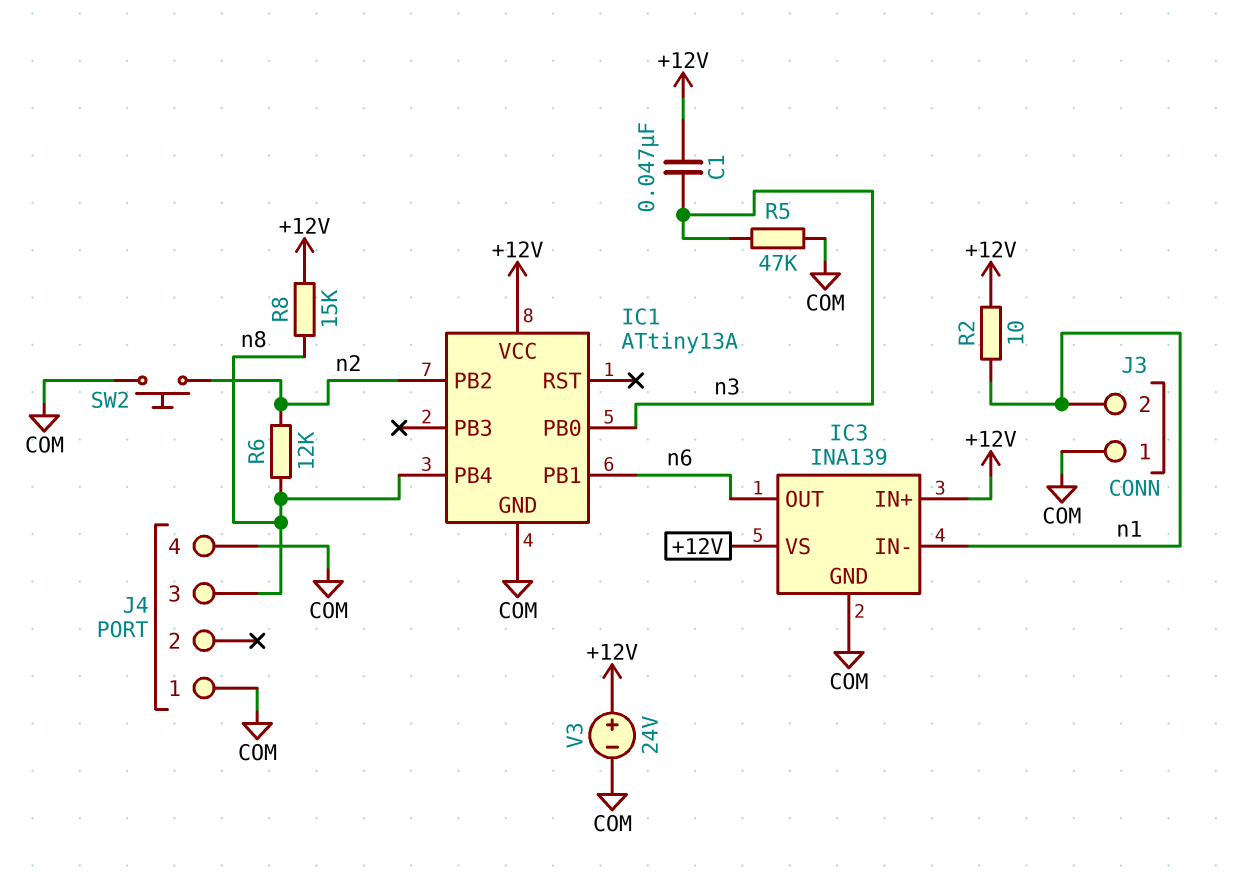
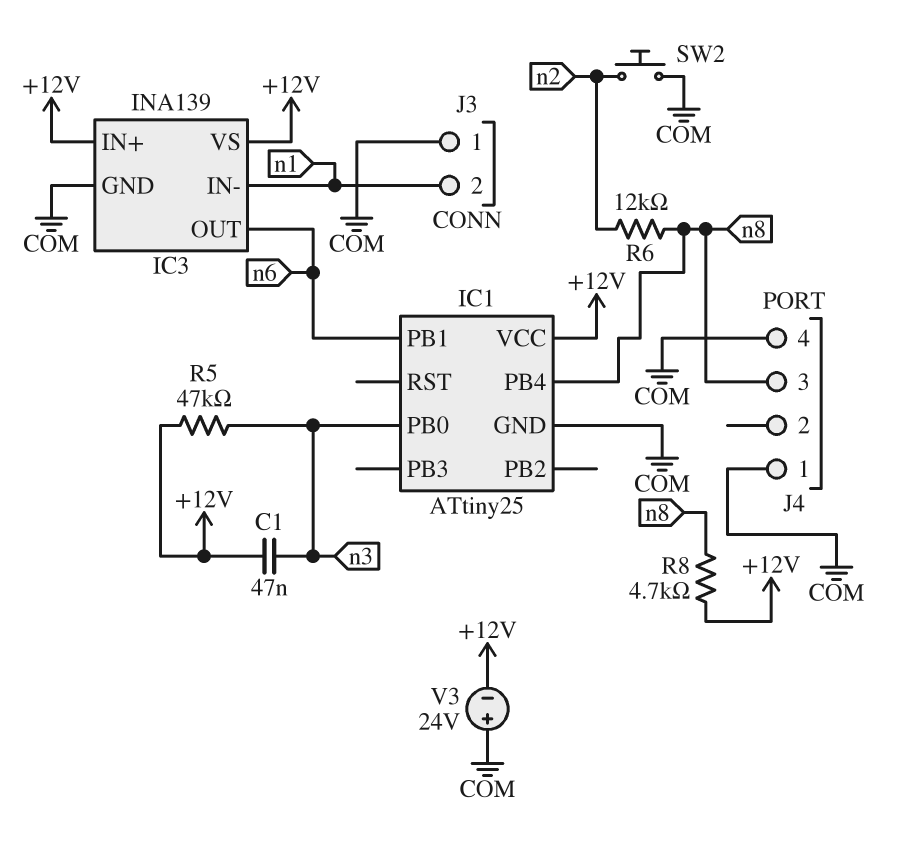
IC1: ATtiny13A -> ATtiny25
IC1 pin PB2: n2 -> none
R2: 10 (+12V, n1) -> none
R5: 47k (COM, n3) -> 47k (+12V, n3)
R8: 15k (+12V, n8) -> 4.7k (+12V, n8)
V3: 24V (plus +12V, minus COM) -> 24V (plus COM, minus +12V)

